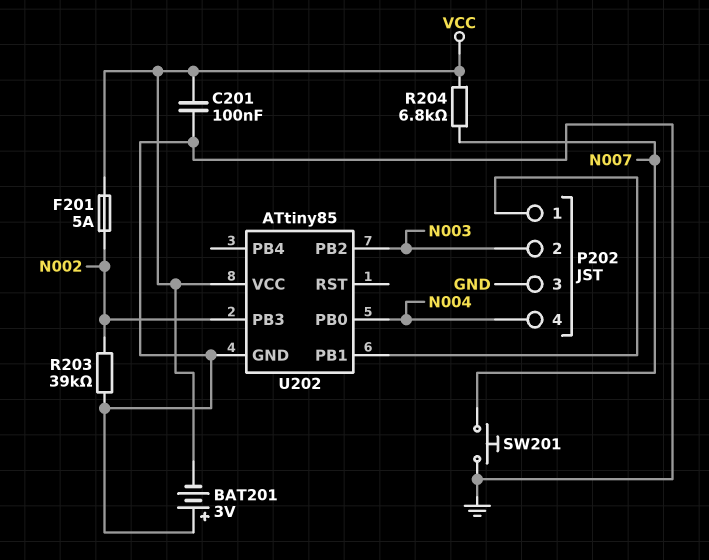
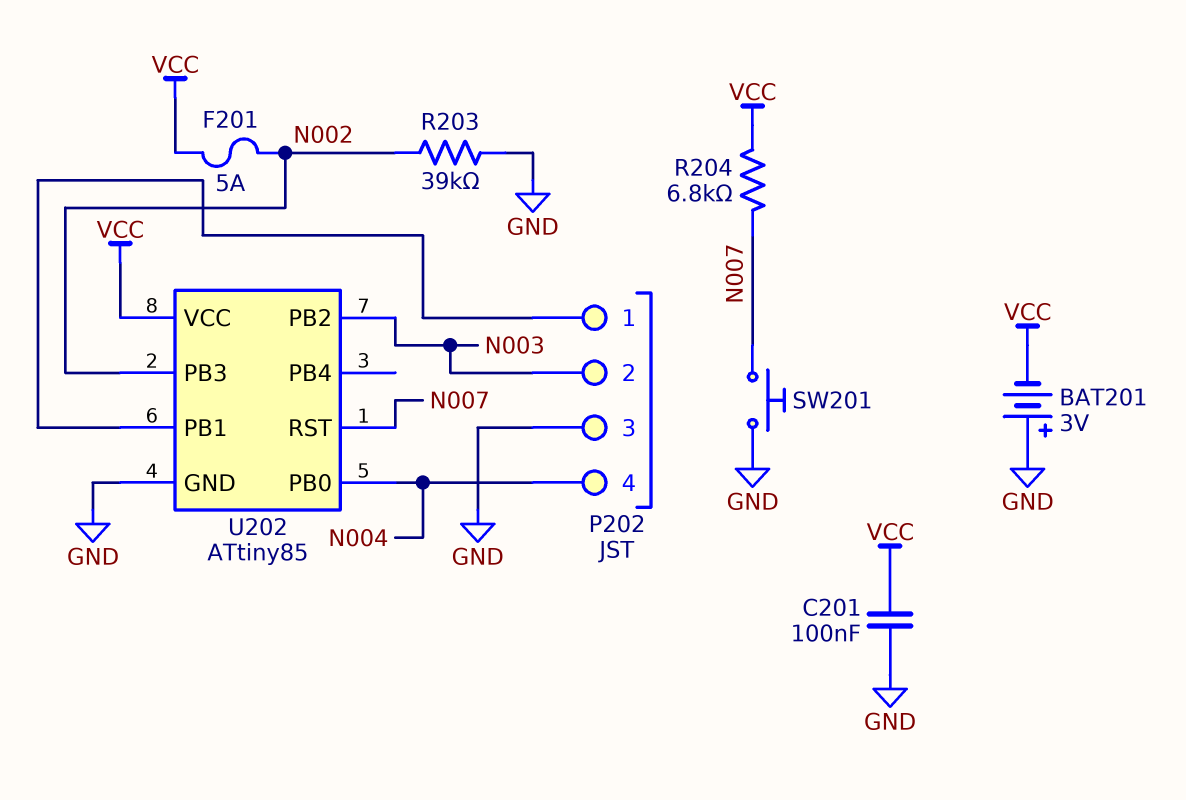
U202 pin RST: none -> N007

